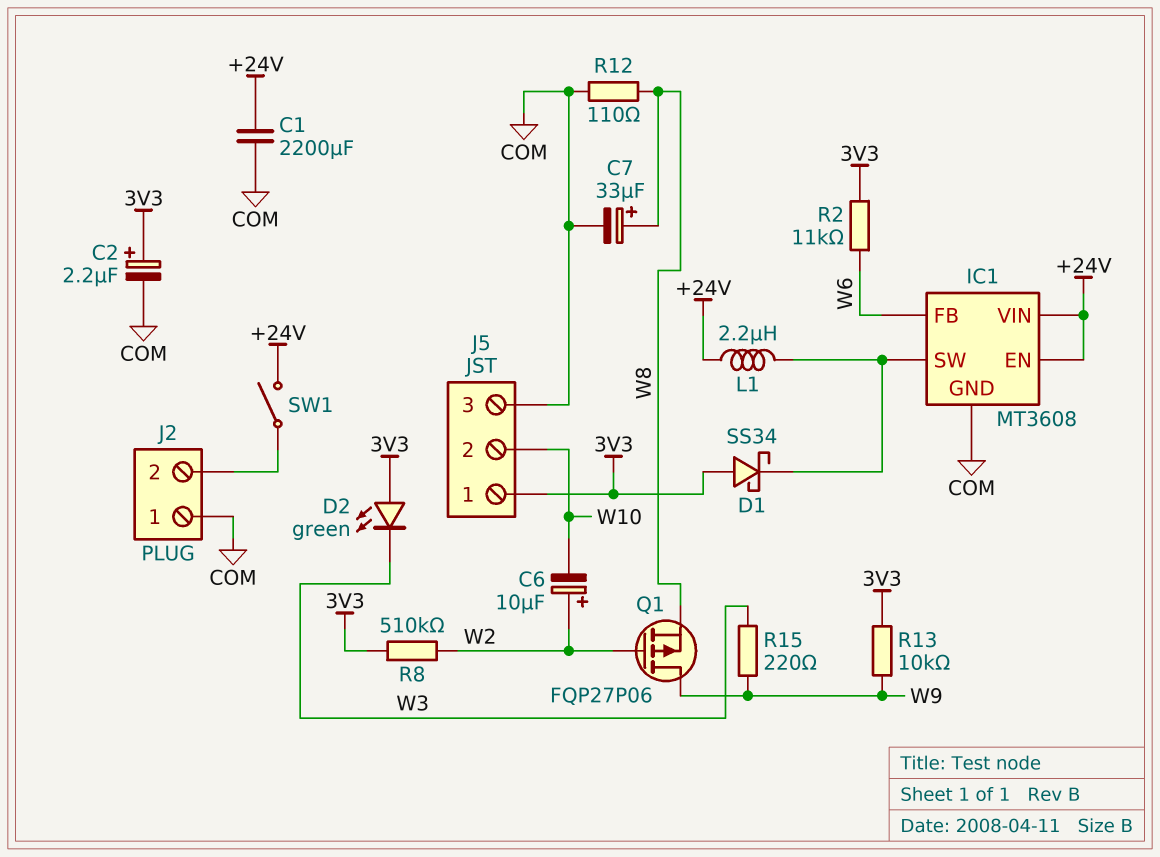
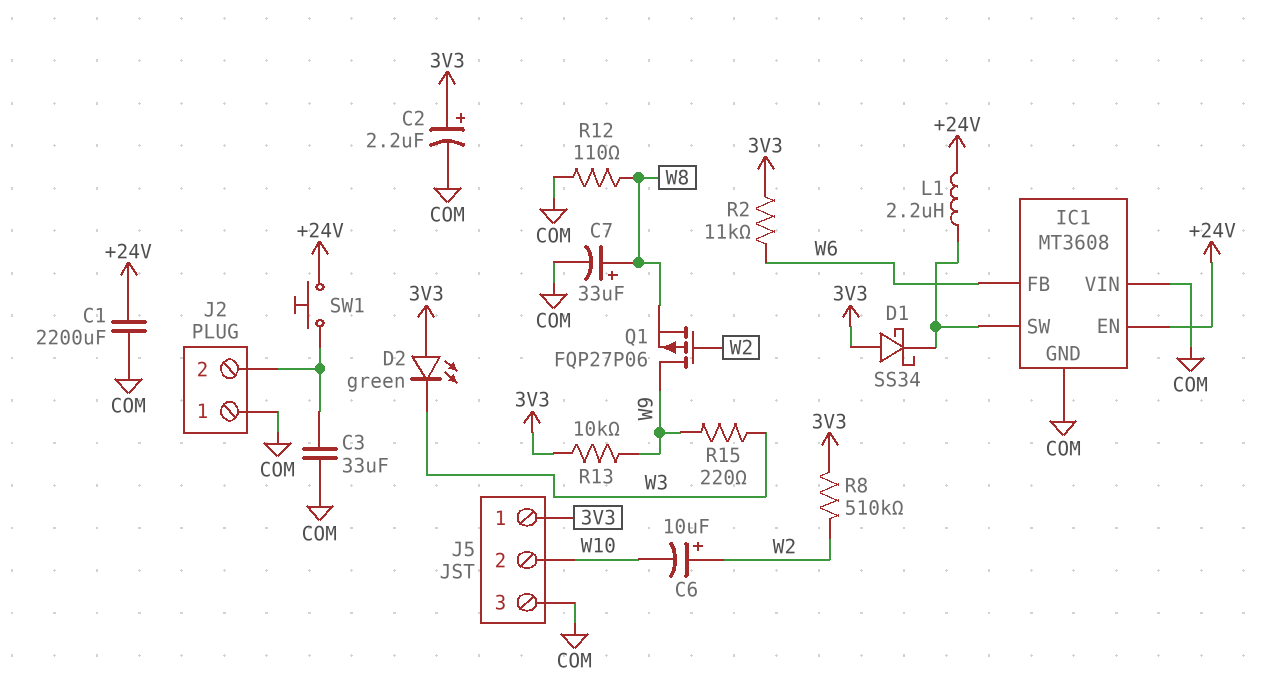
C3: none -> 33uF (COM, J2/2)
IC1 pin VIN: +24V -> COM
SW1: switch (+24V, J2/2) -> button (+24V, J2/2)

